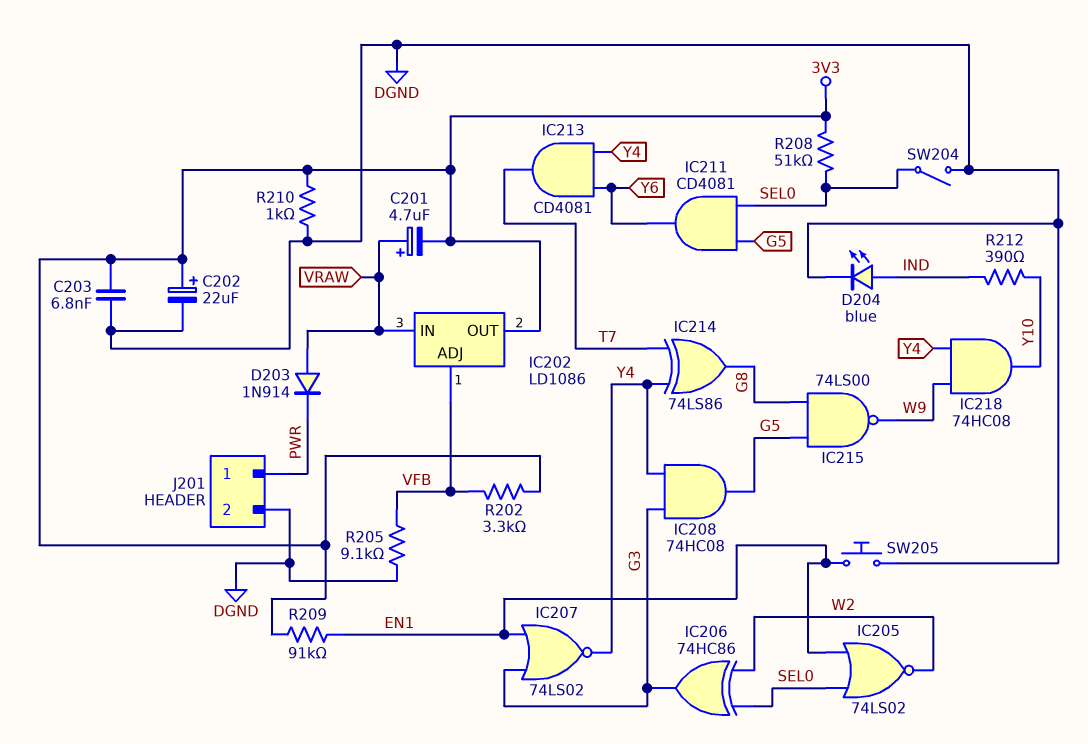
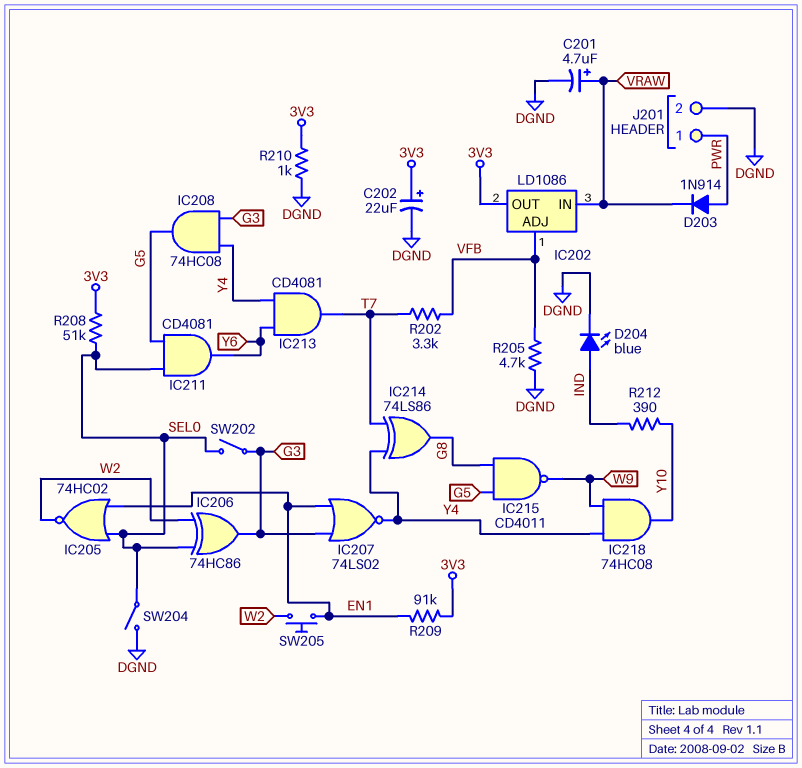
C201: 4.7uF (plus VRAW, minus 3V3) -> 4.7uF (plus VRAW, minus DGND)
C203: 6.8nF (3V3, DGND) -> none
D203: diode 1N914 (A VRAW, K PWR) -> diode 1N914 (A PWR, K VRAW)
IC205: NOR 74LS02 (in EN1, in SEL0, out W2) -> NOR 74HC02 (in EN1, in SEL0, out W2)
IC215: NAND 74LS00 (in G5, in G8, out W9) -> NAND CD4011 (in G5, in G8, out W9)
R202: 3.3k (3V3, VFB) -> 3.3k (T7, VFB)
R205: 9.1k (DGND, VFB) -> 4.7k (DGND, VFB)
SW202: none -> switch (G3, SEL0)
SW205: button (DGND, EN1) -> button (EN1, W2)

